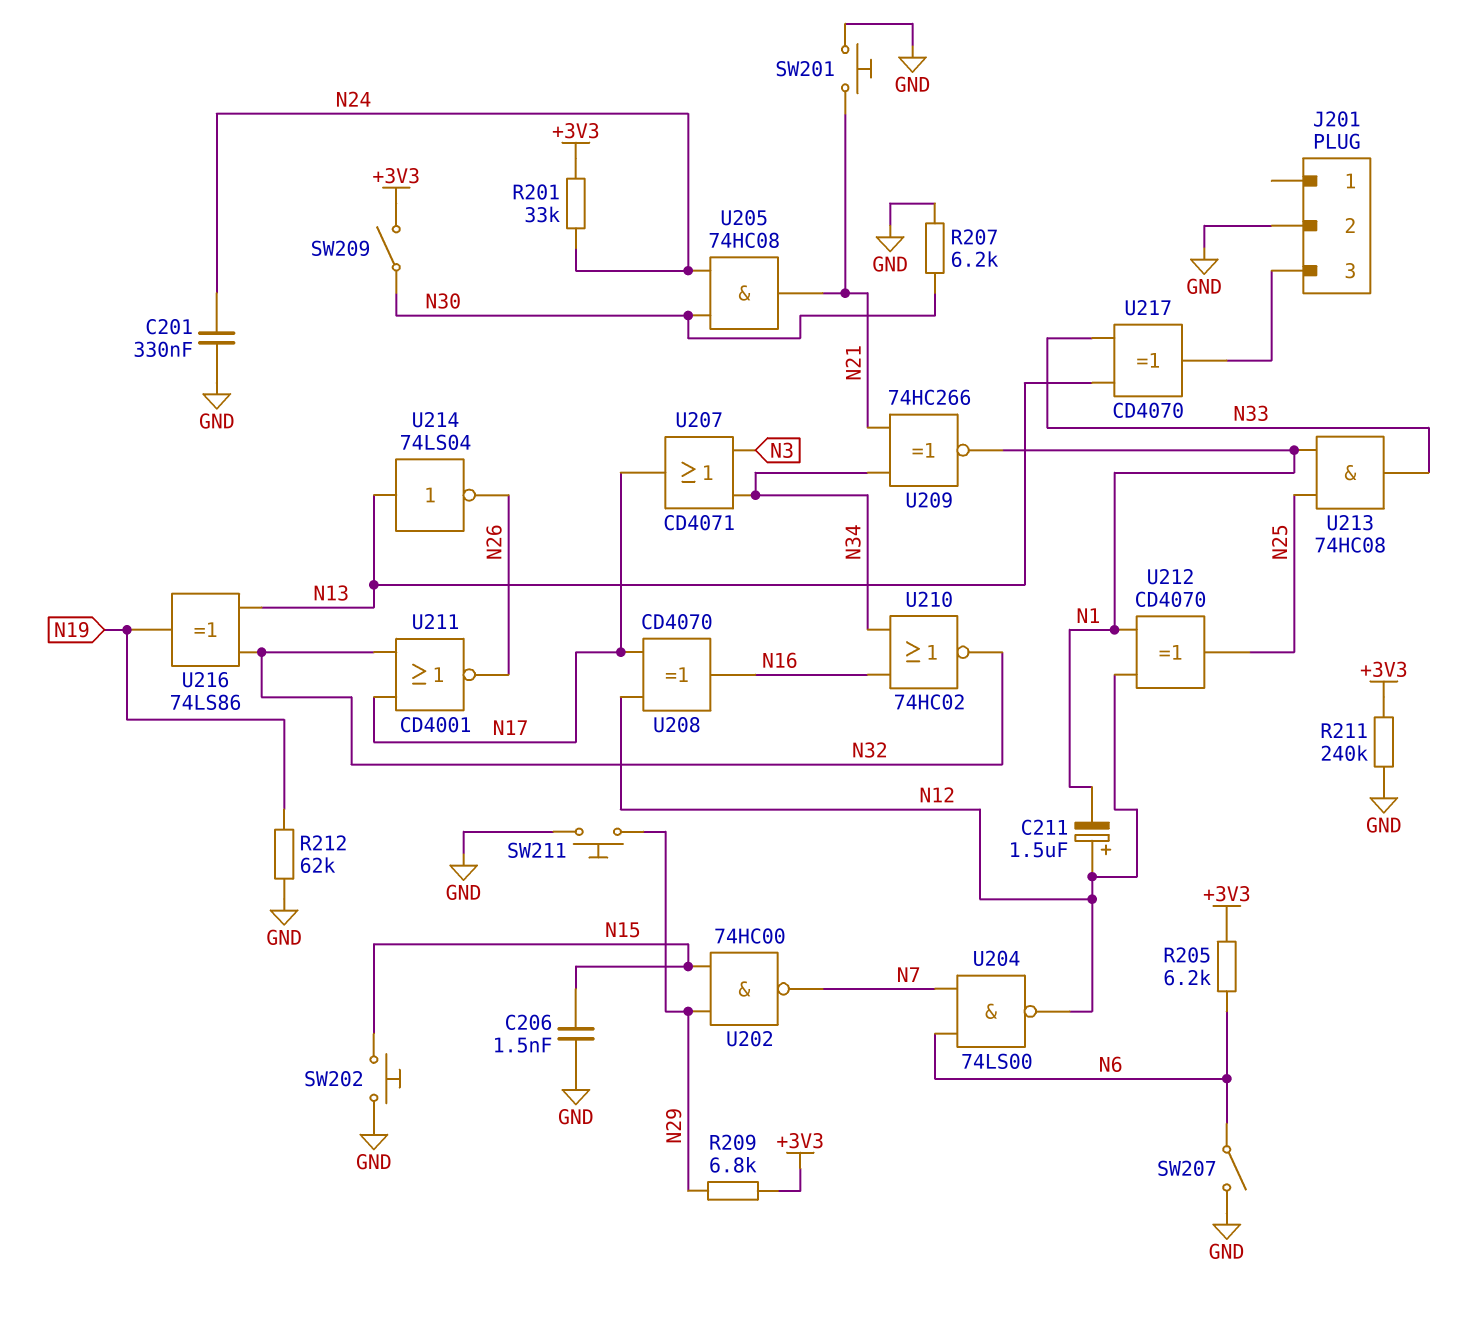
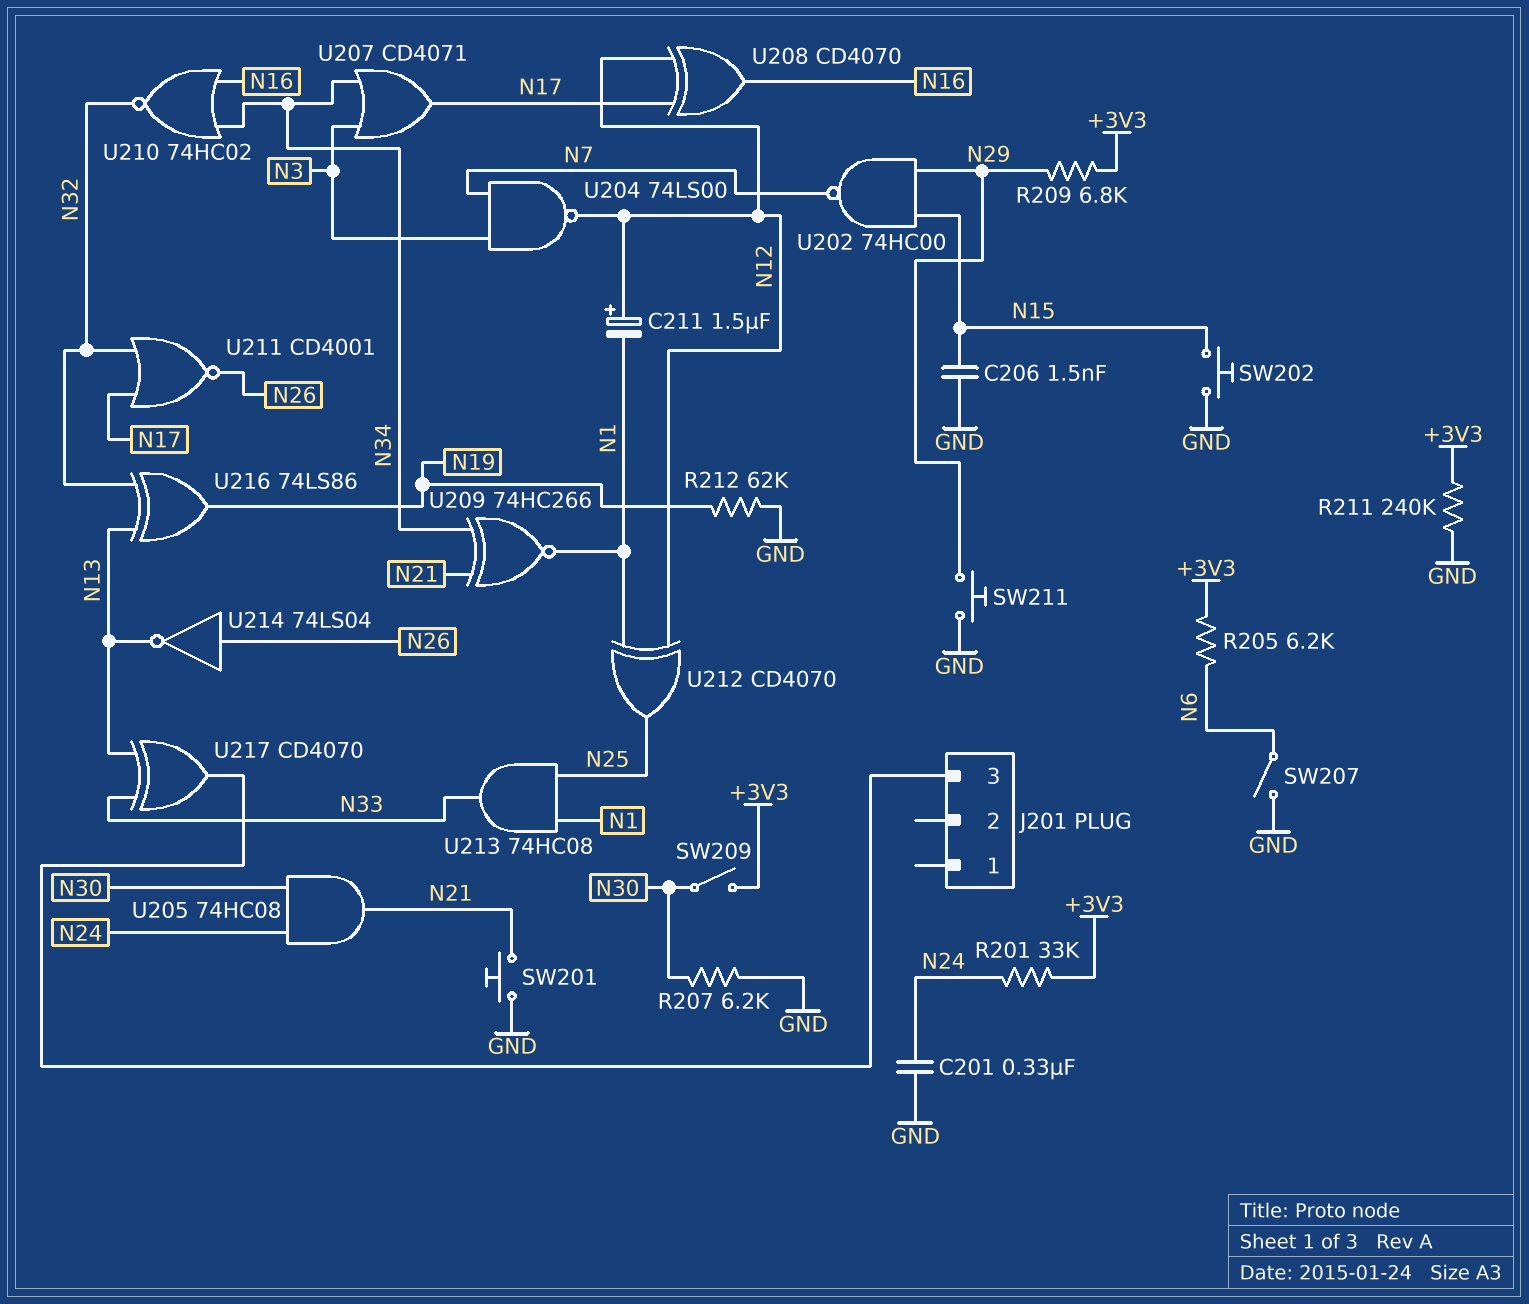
J201 pin 2: GND -> none
U204: NAND 74LS00 (in N6, in N7, out N12) -> NAND 74LS00 (in N3, in N7, out N12)
U214: NOT 74LS04 (in N13, out N26) -> NOT 74LS04 (in N26, out N13)

